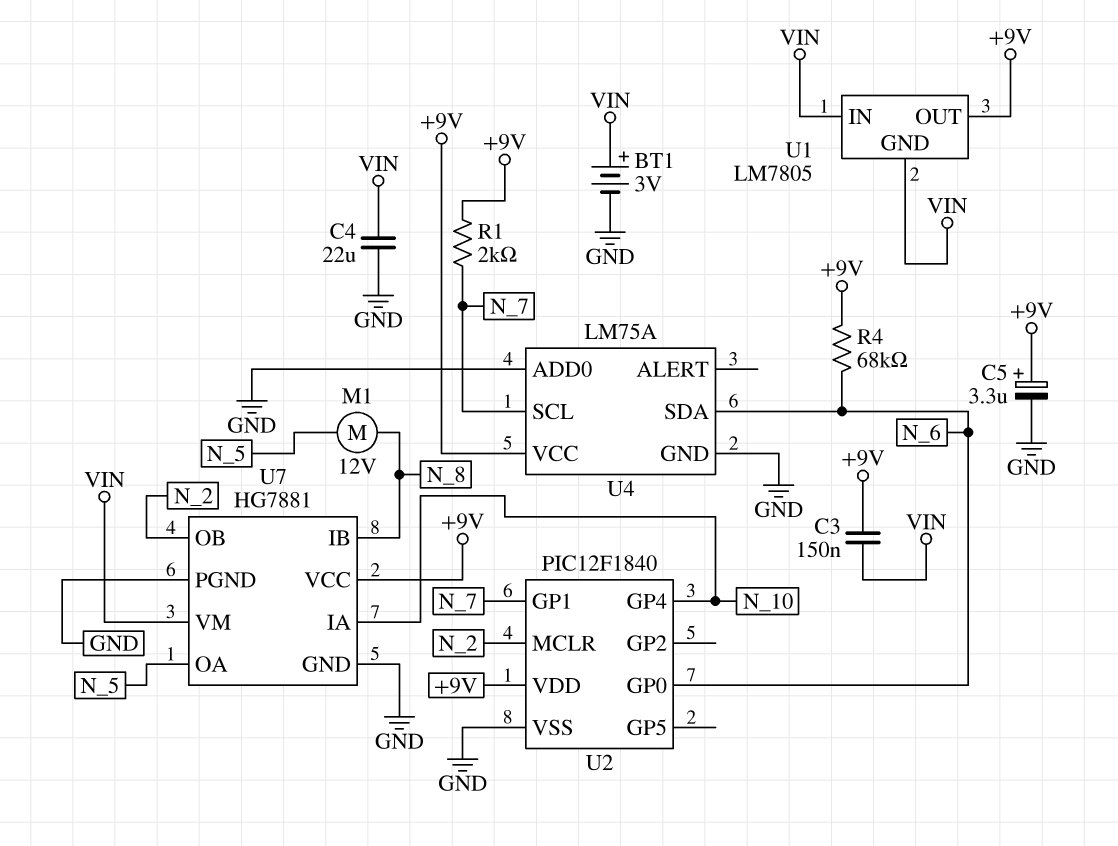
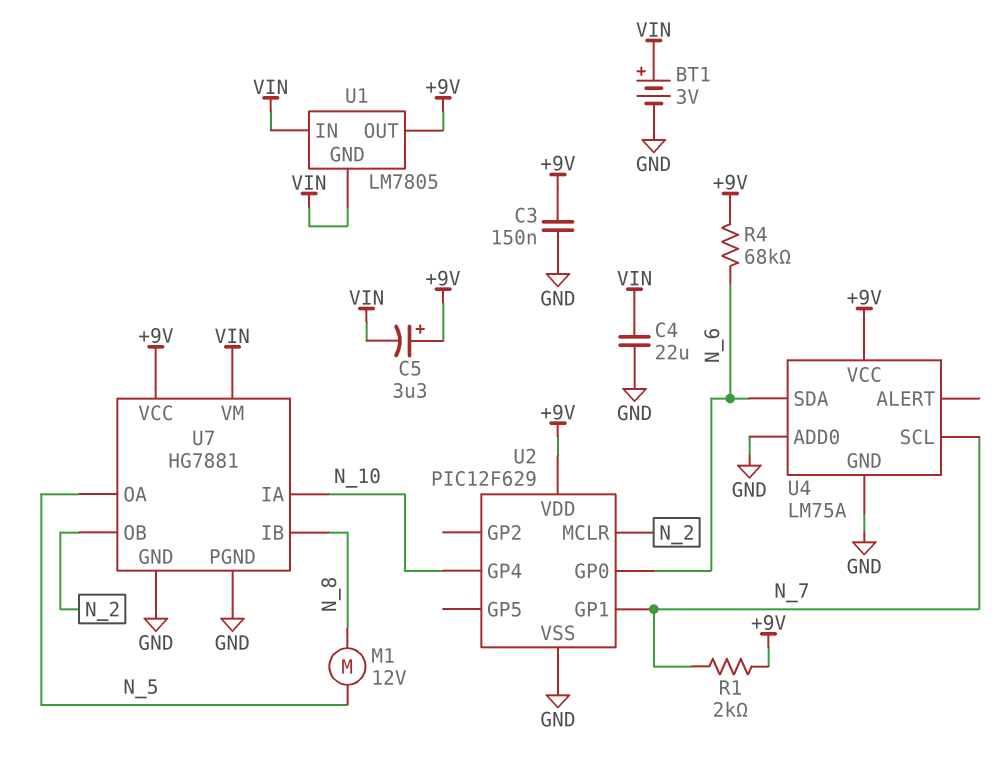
C3: 150nF (+9V, VIN) -> 150nF (+9V, GND)
C5: 3.3uF (plus +9V, minus GND) -> 3.3uF (plus +9V, minus VIN)
U2: PIC12F1840 -> PIC12F629

